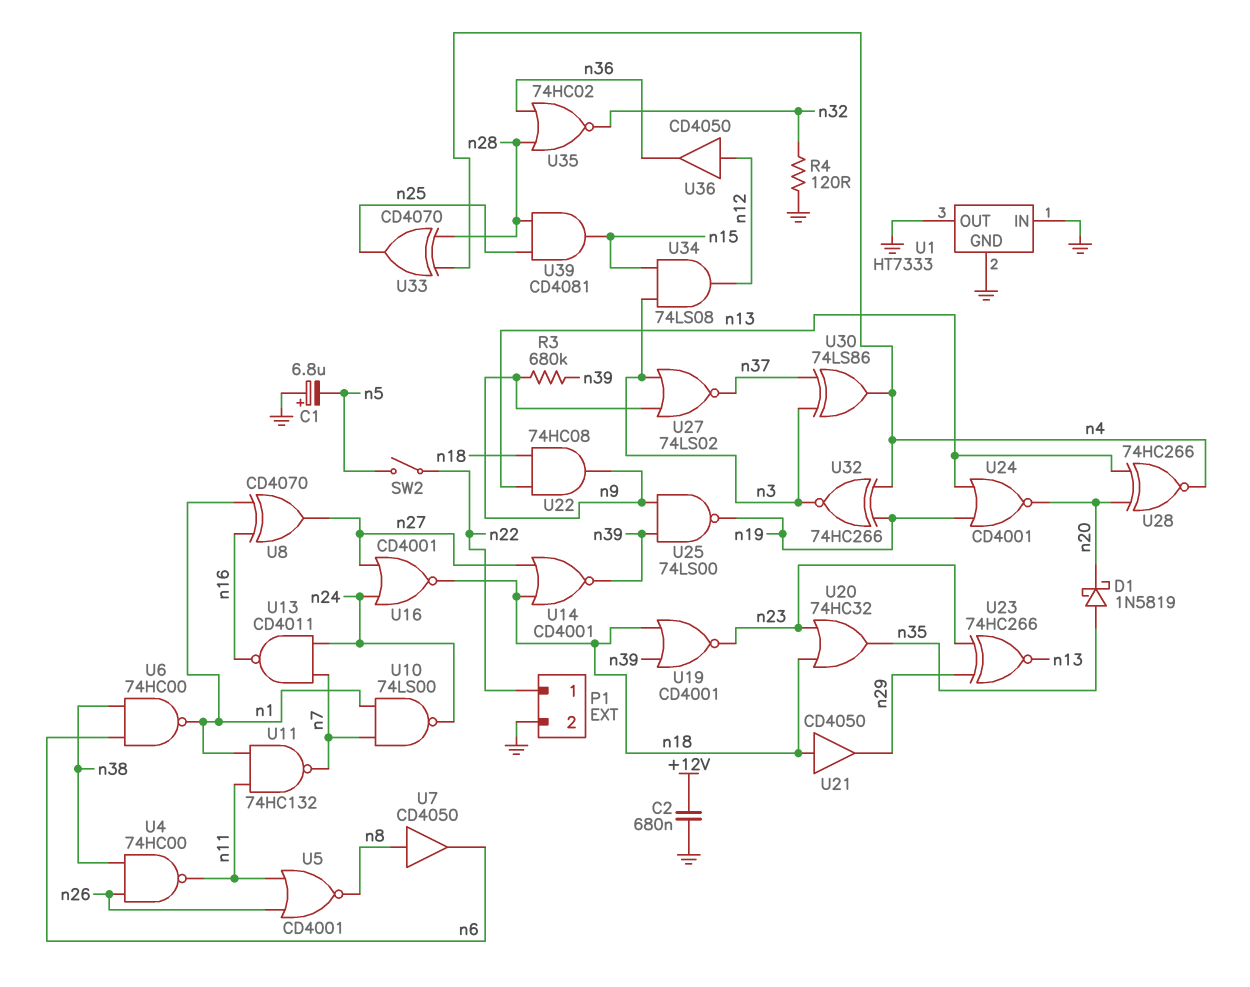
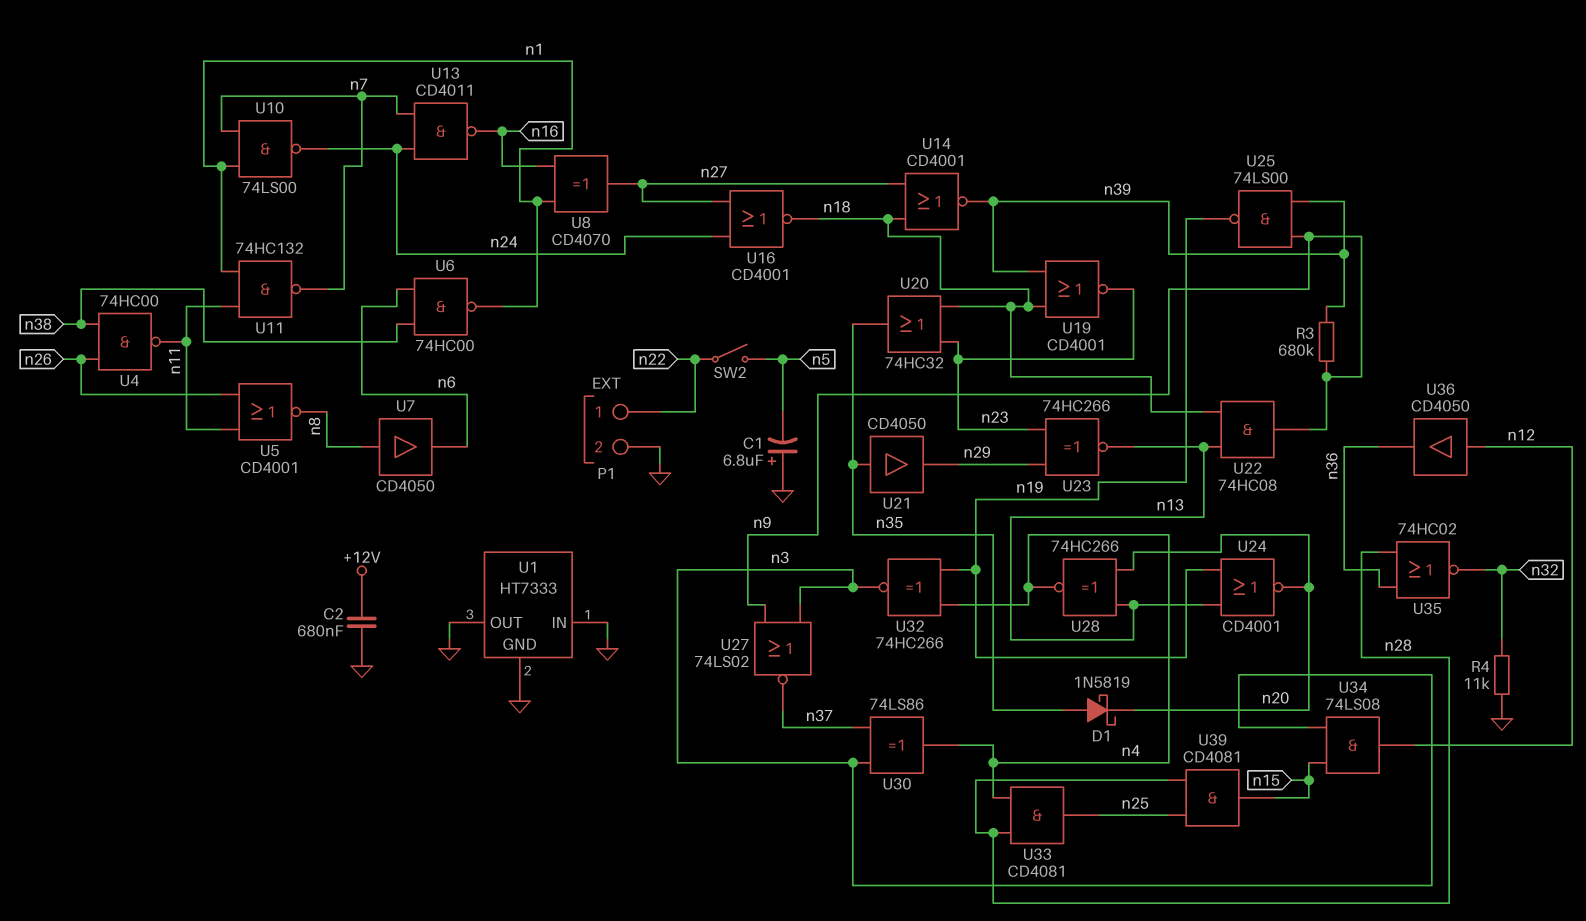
R4: 120 (GND, n32) -> 11k (GND, n32)
U21: buffer CD4050 (in n18, out n29) -> buffer CD4050 (in n35, out n29)
U33: XOR CD4070 (in n4, in n28, out n25) -> AND CD4081 (in n4, in n28, out n25)

